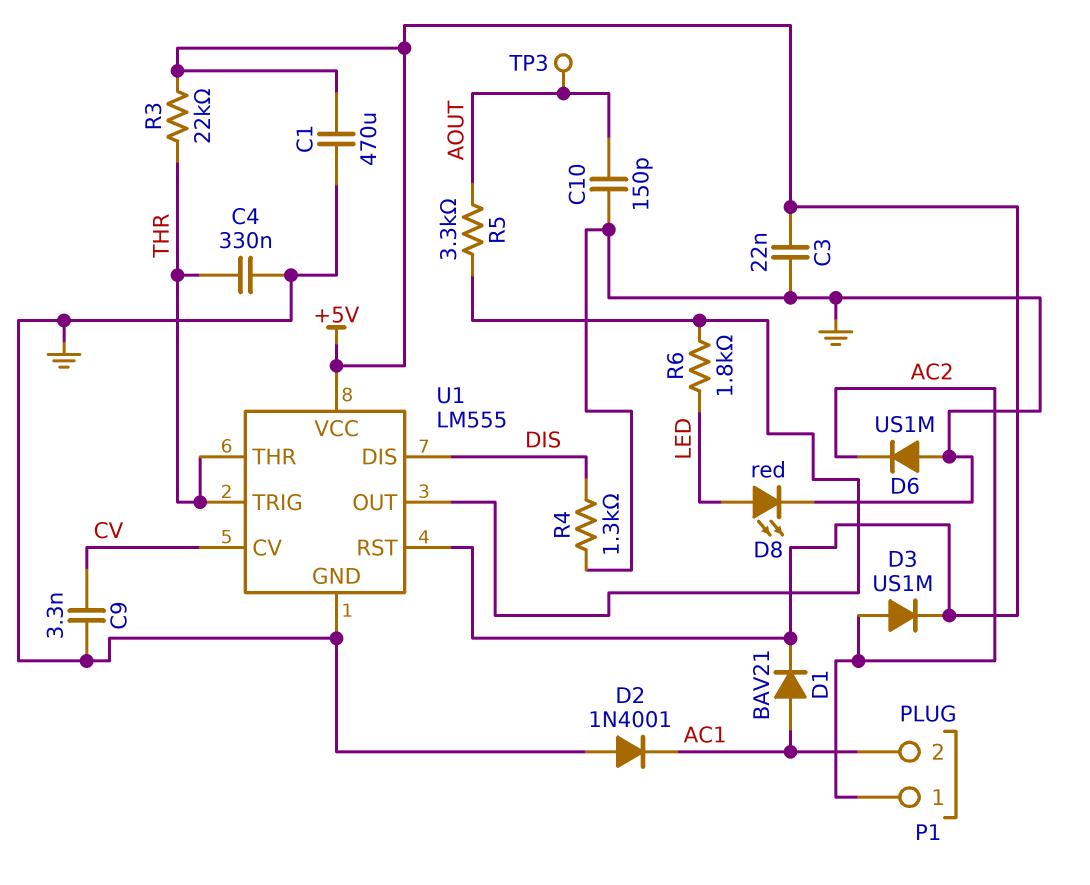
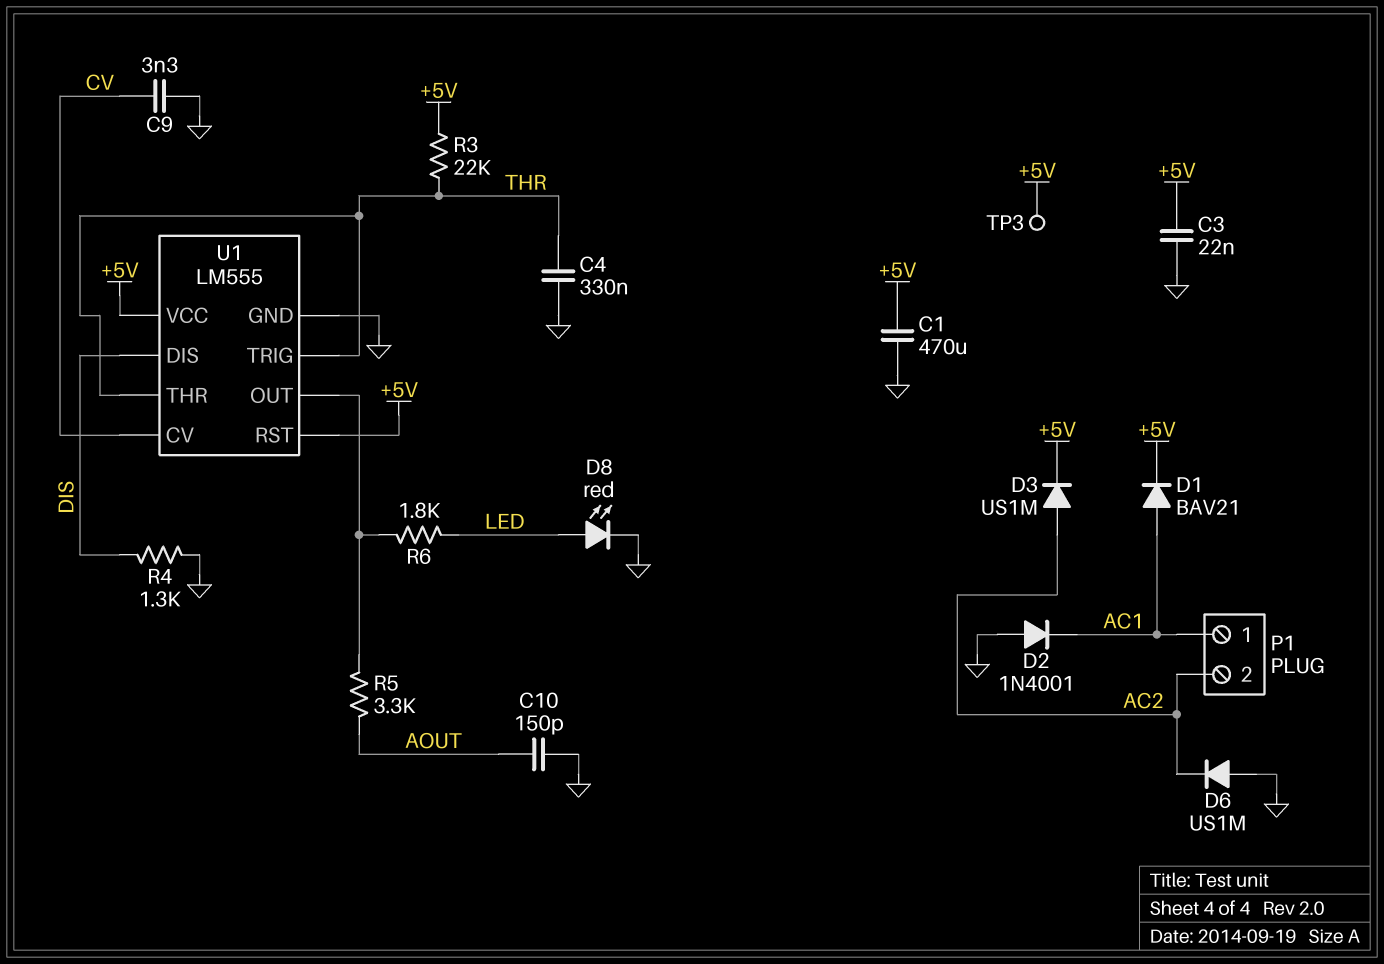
P1 pin 1: AC2 -> AC1
P1 pin 2: AC1 -> AC2
TP3: test point (AOUT) -> test point (+5V)

